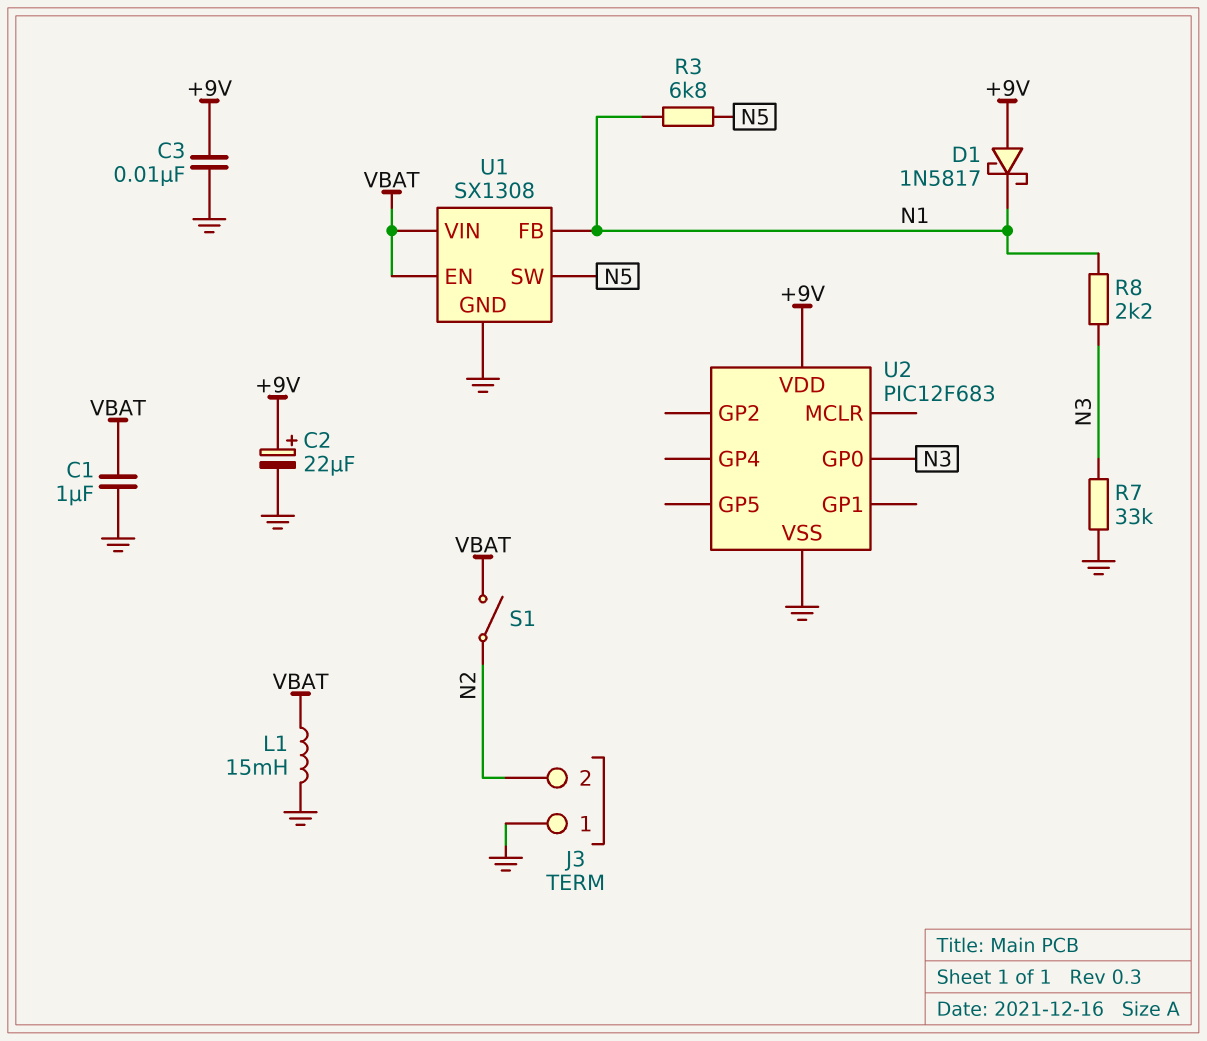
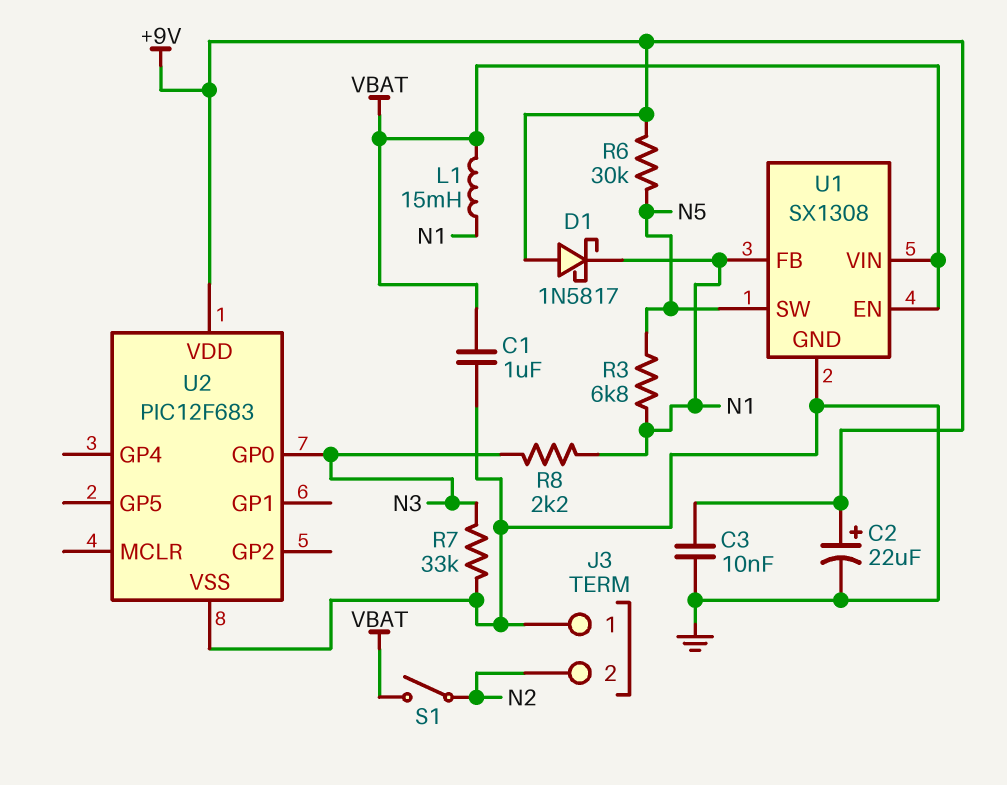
L1: 15mH (GND, VBAT) -> 15mH (N1, VBAT)
R6: none -> 30k (+9V, N5)

